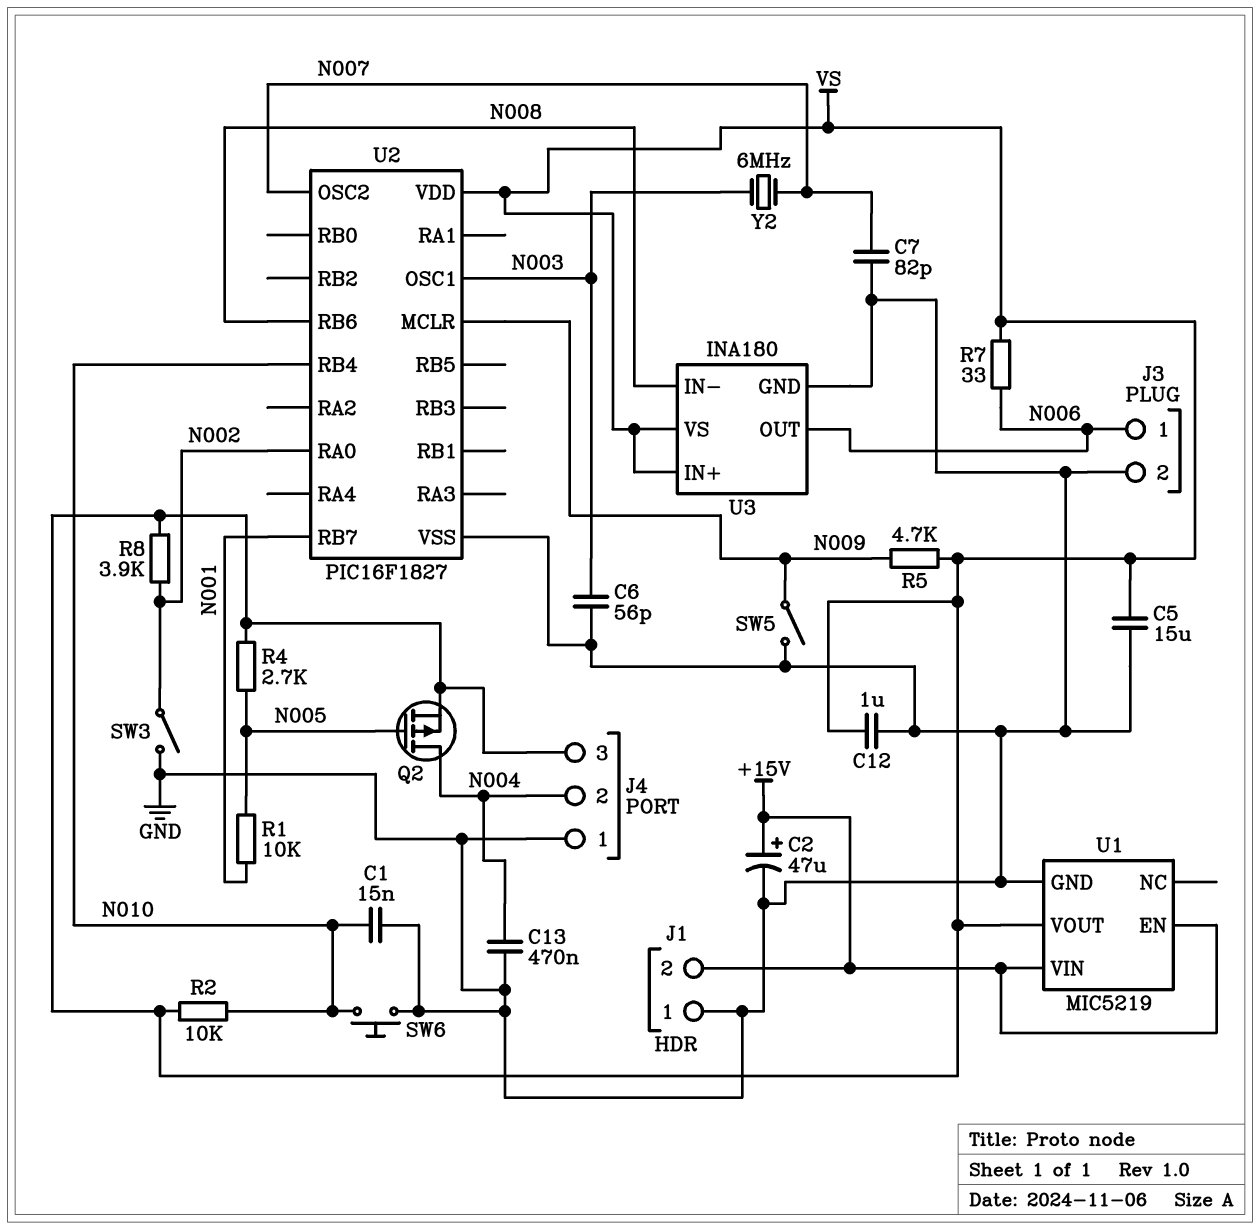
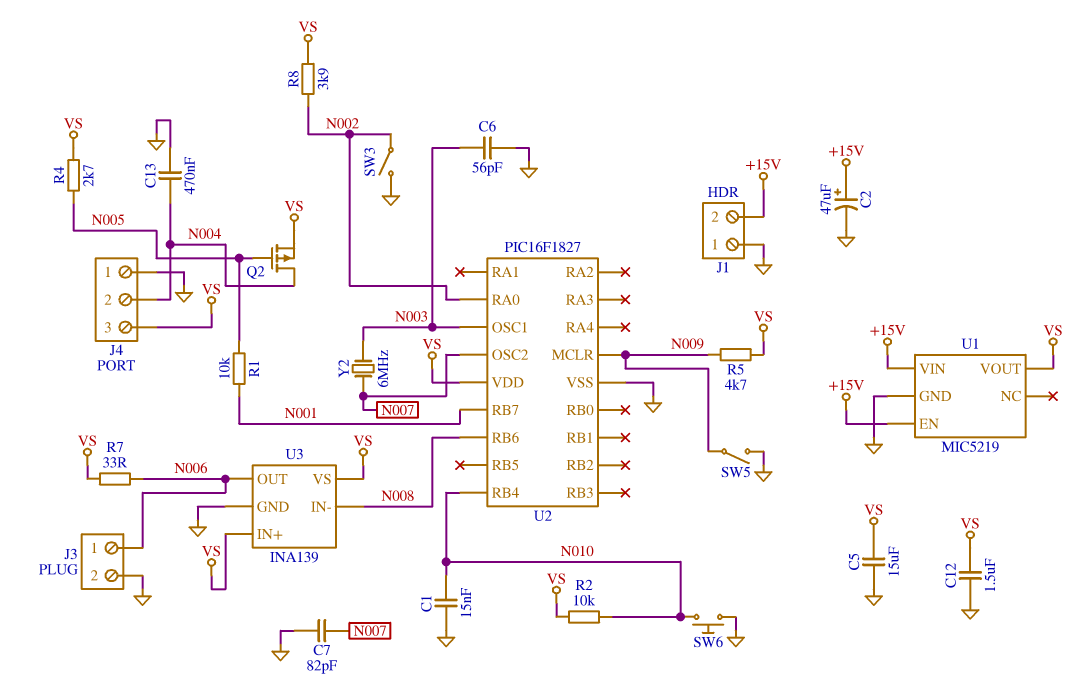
C12: 1uF (GND, VS) -> 1.5uF (GND, VS)
U3: INA180 -> INA139

